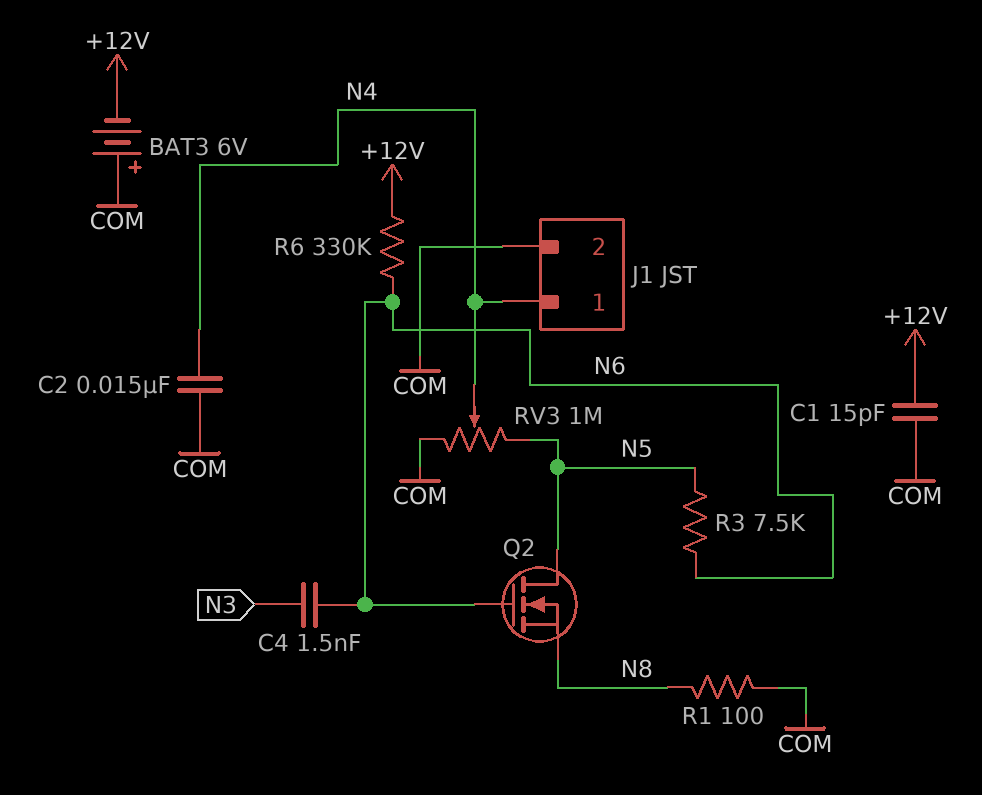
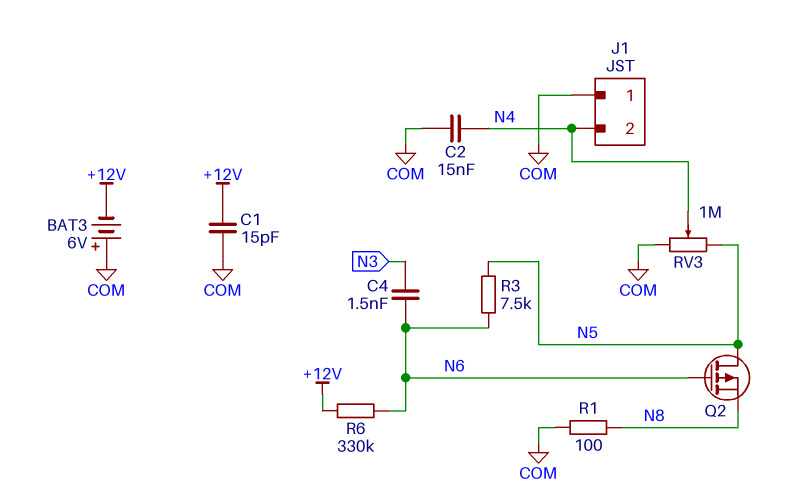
J1 pin 1: N4 -> COM
J1 pin 2: COM -> N4
Q2: NMOS (G N6, D N5, S N8) -> PMOS (G N6, D N5, S N8)

